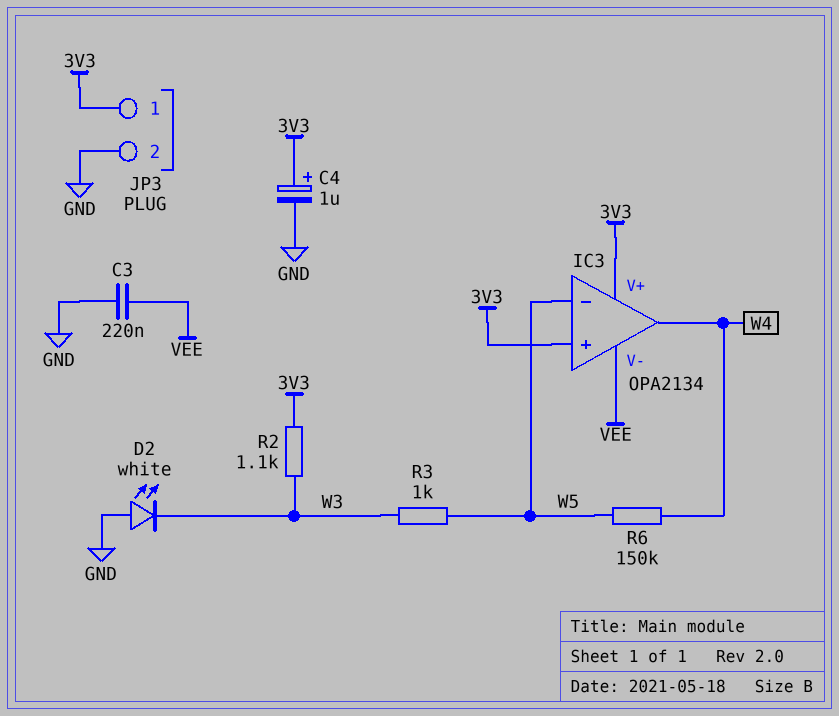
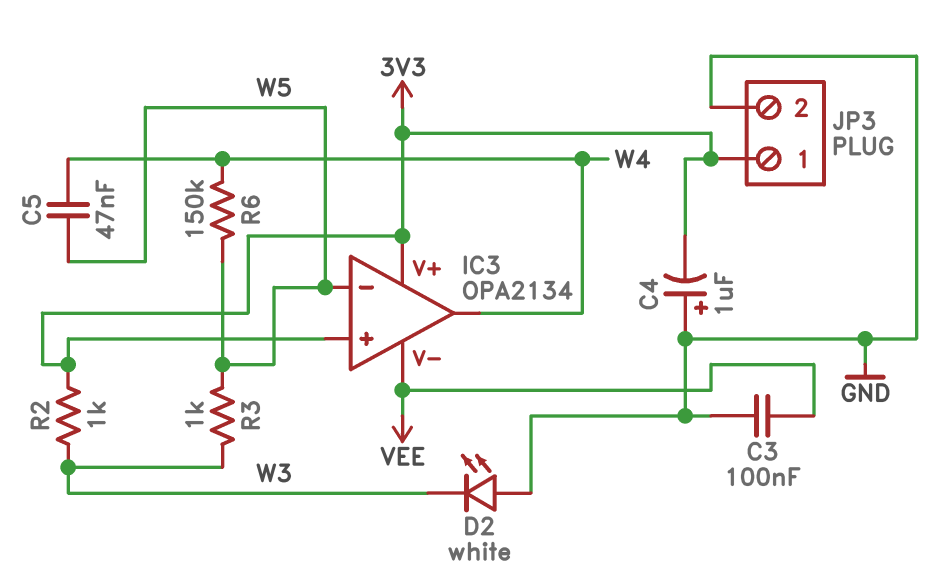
C3: 220nF (GND, VEE) -> 100nF (GND, VEE)
C4: 1uF (plus 3V3, minus GND) -> 1uF (plus GND, minus 3V3)
C5: none -> 47nF (W4, W5)
R2: 1.1k (3V3, W3) -> 1k (3V3, W3)

